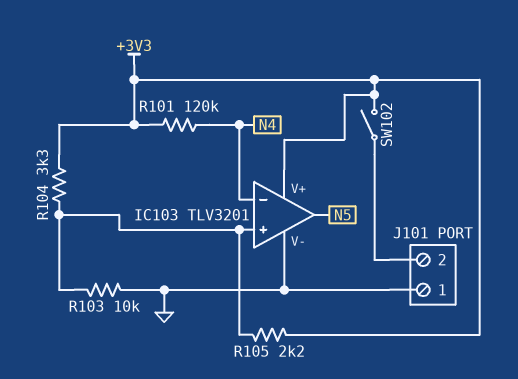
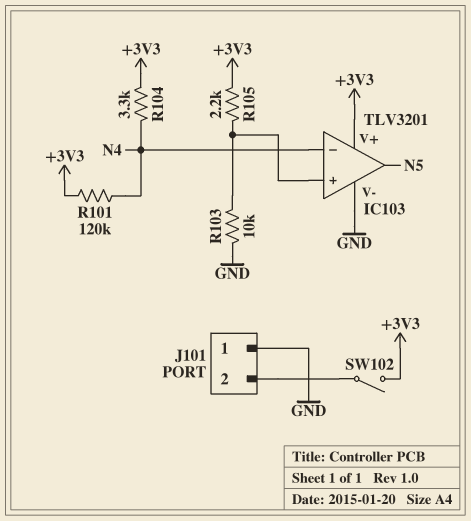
R104: 3.3k (+3V3, IC103/in+) -> 3.3k (+3V3, N4)

